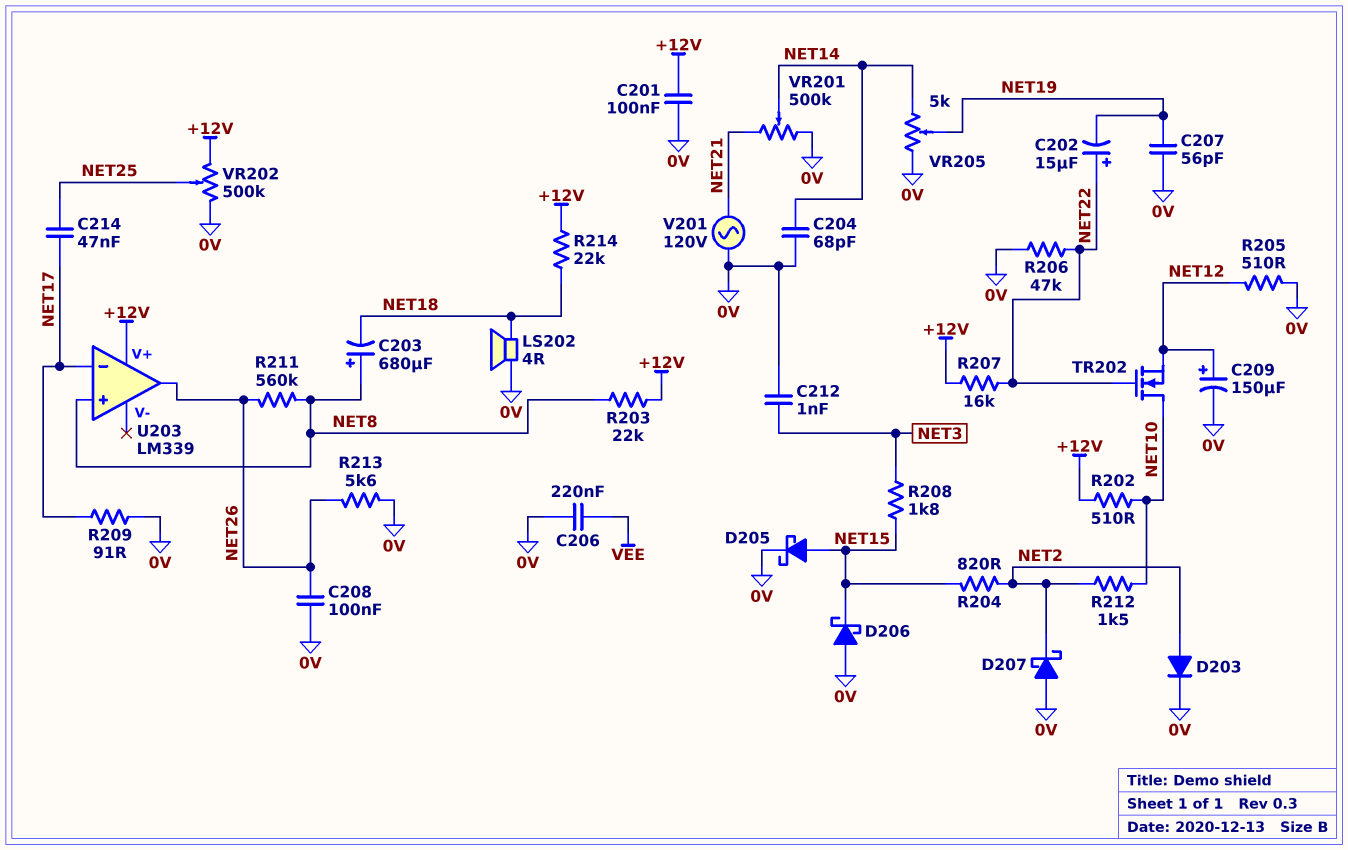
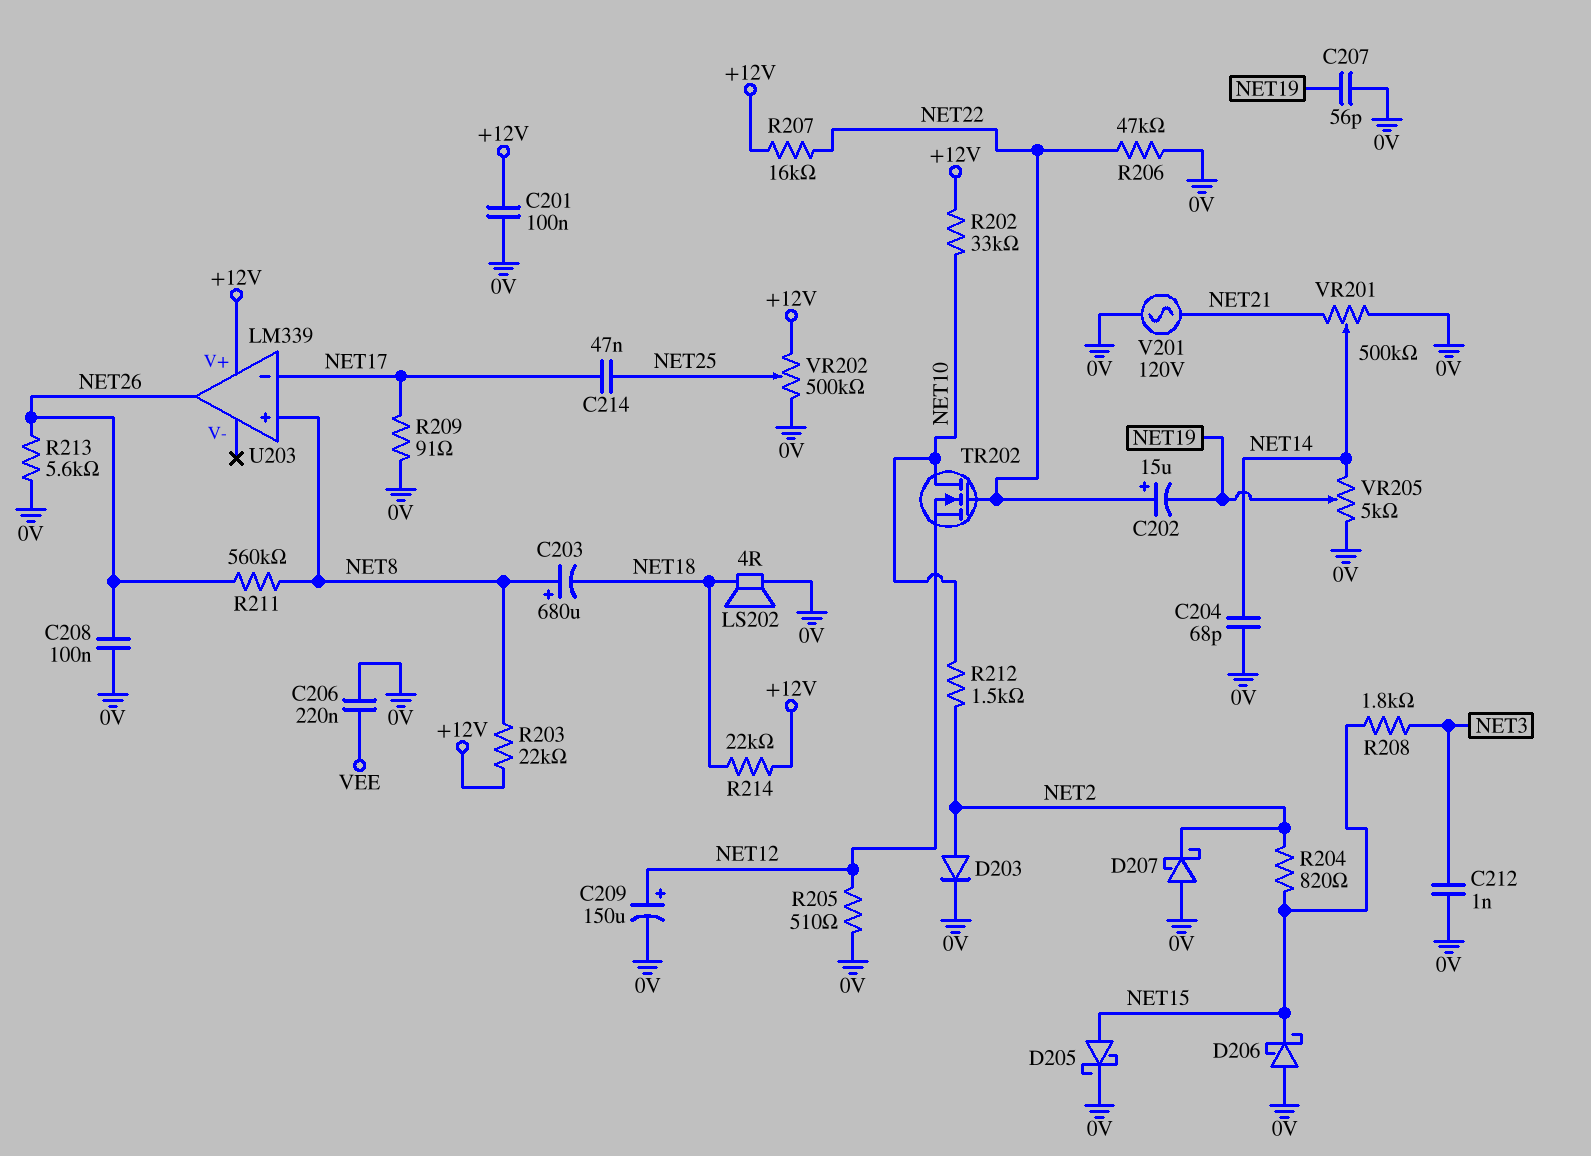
R202: 510 (+12V, NET10) -> 33k (+12V, NET10)

